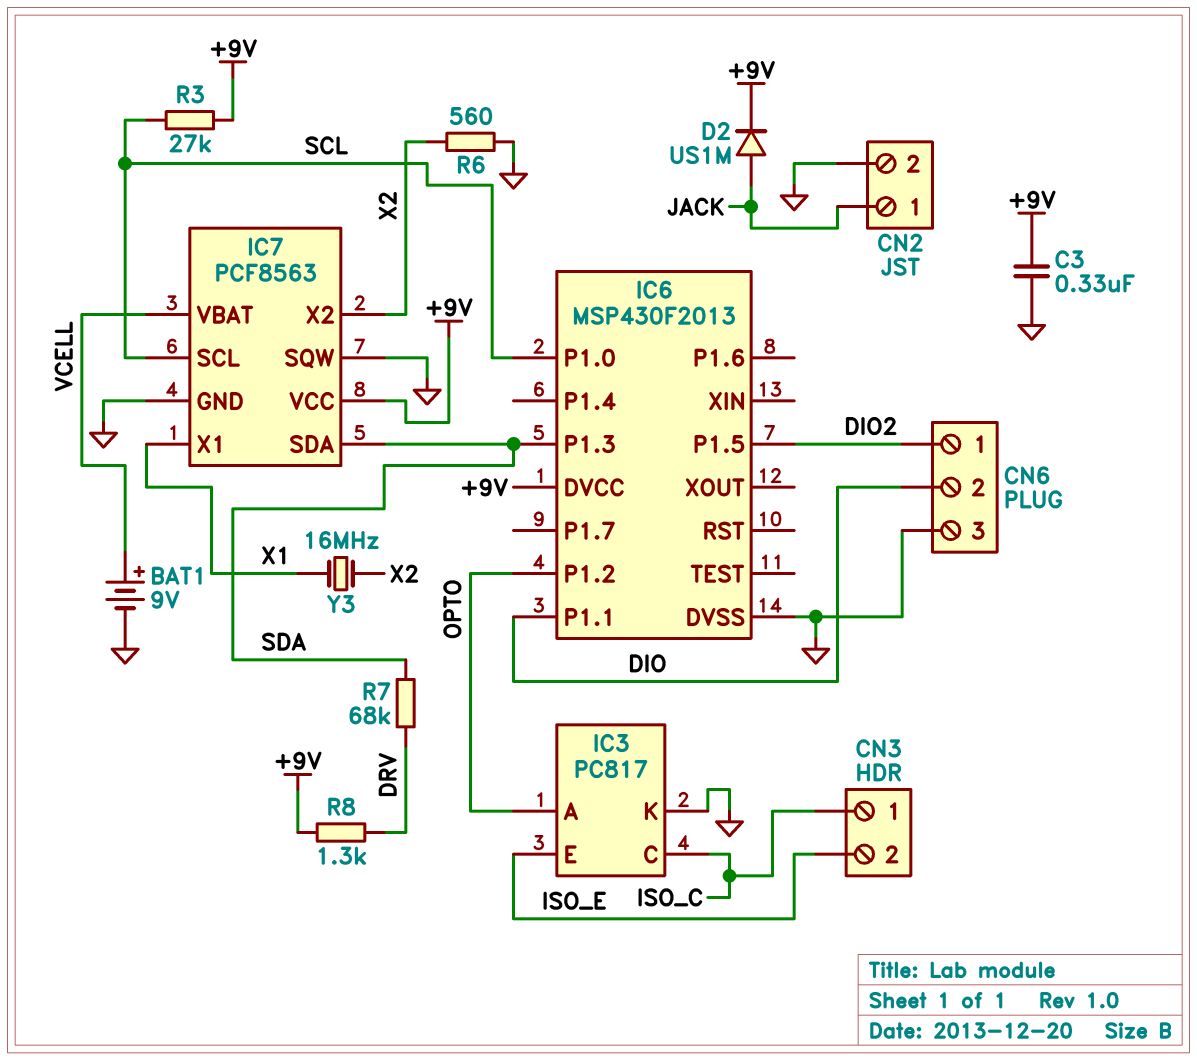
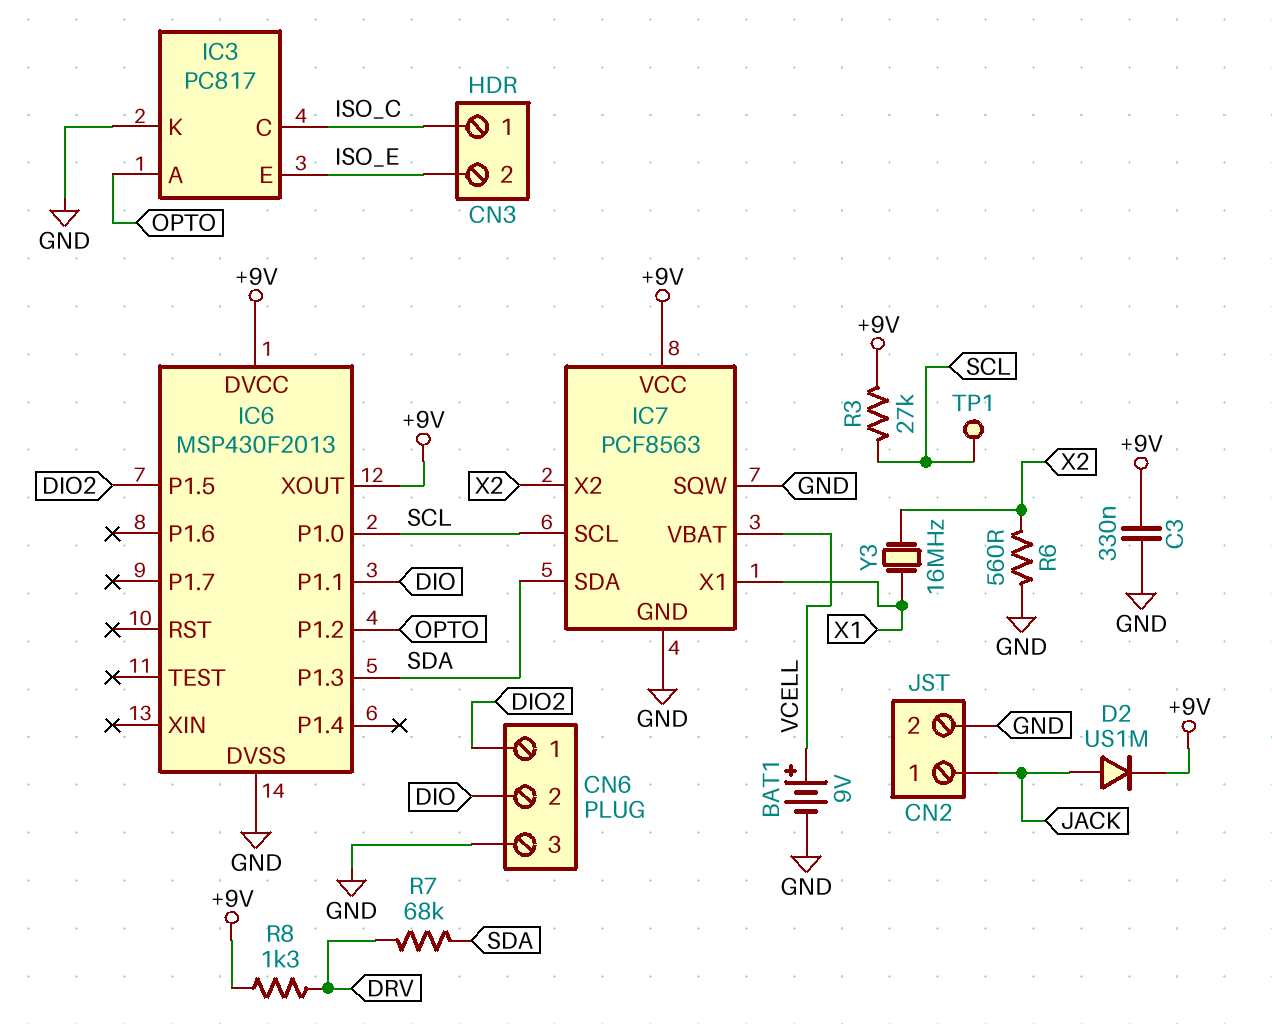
IC6 pin XOUT: none -> +9V
TP1: none -> test point (SCL)

